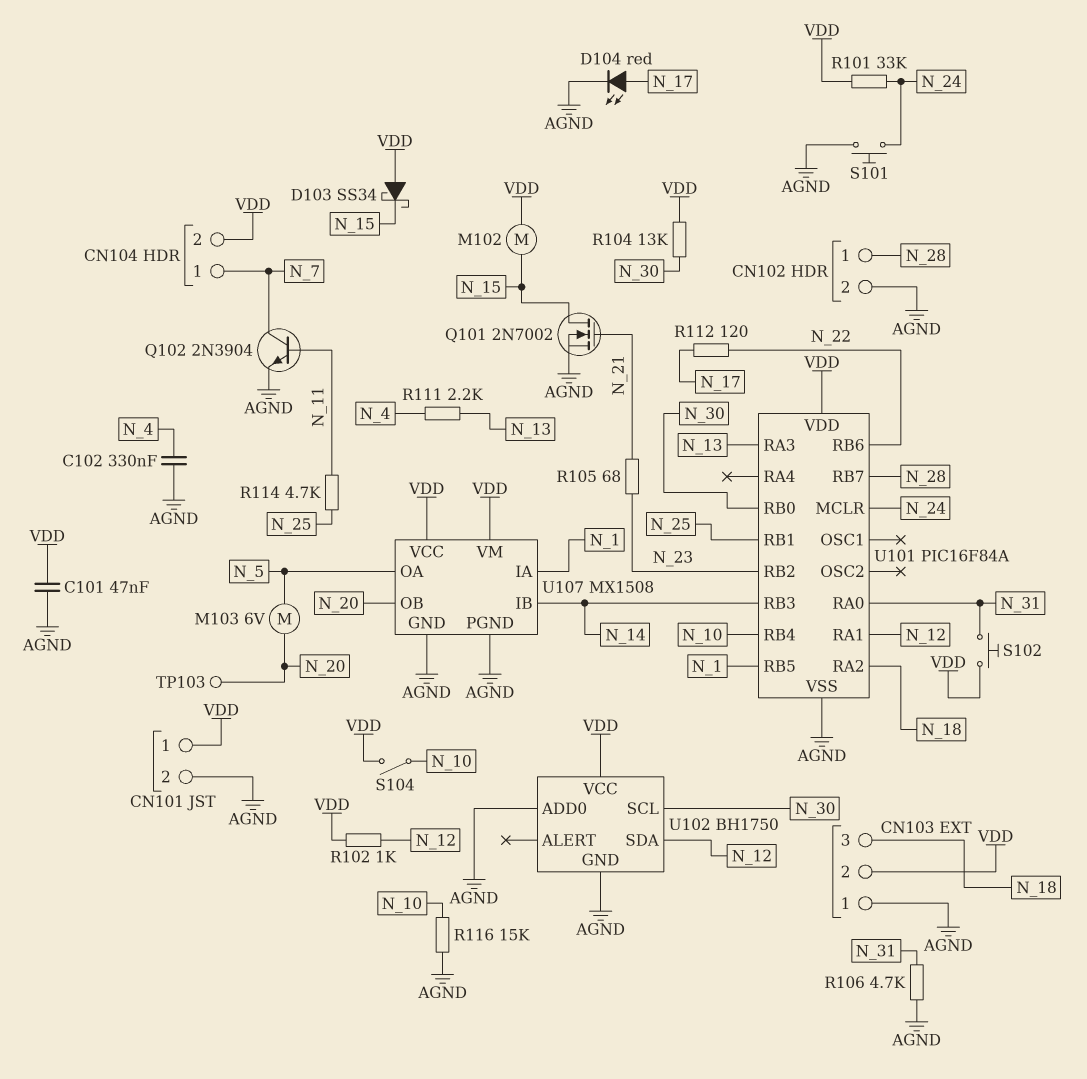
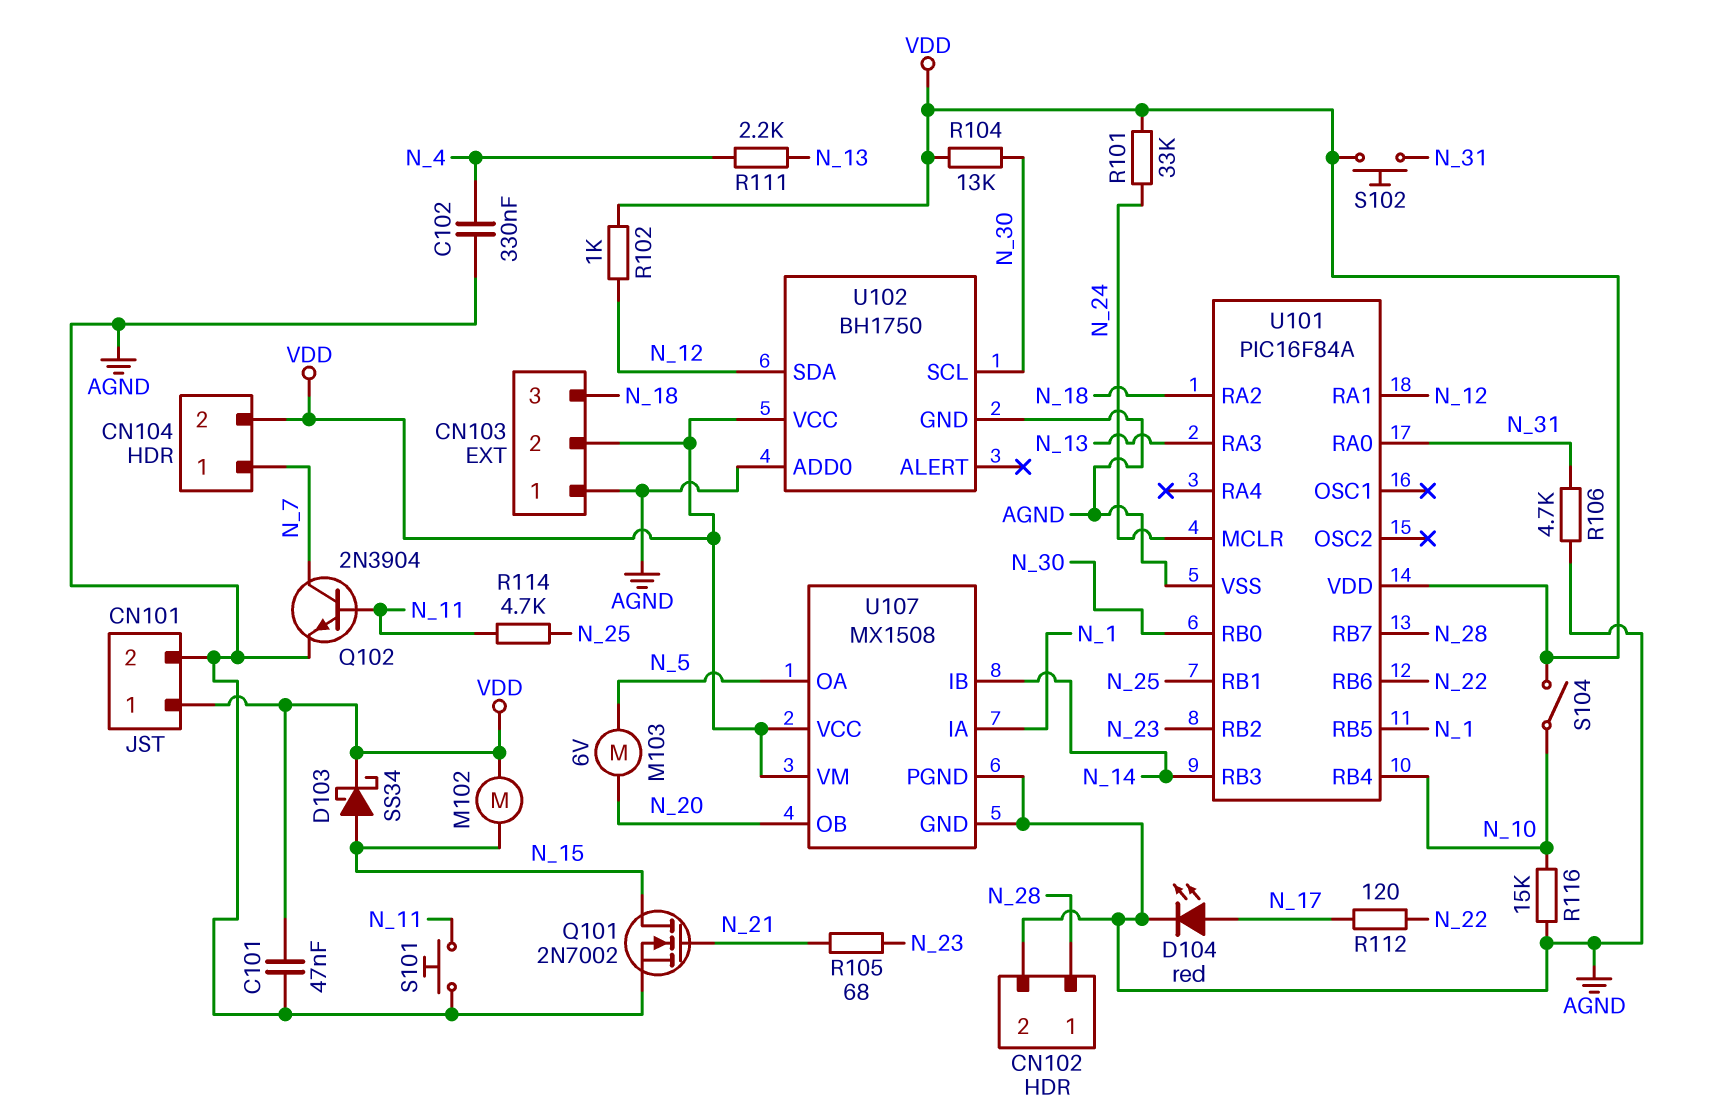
D103: schottky SS34 (A VDD, K N_15) -> schottky SS34 (A N_15, K VDD)
S101: button (AGND, N_24) -> button (AGND, N_11)
TP103: test point (N_20) -> none

